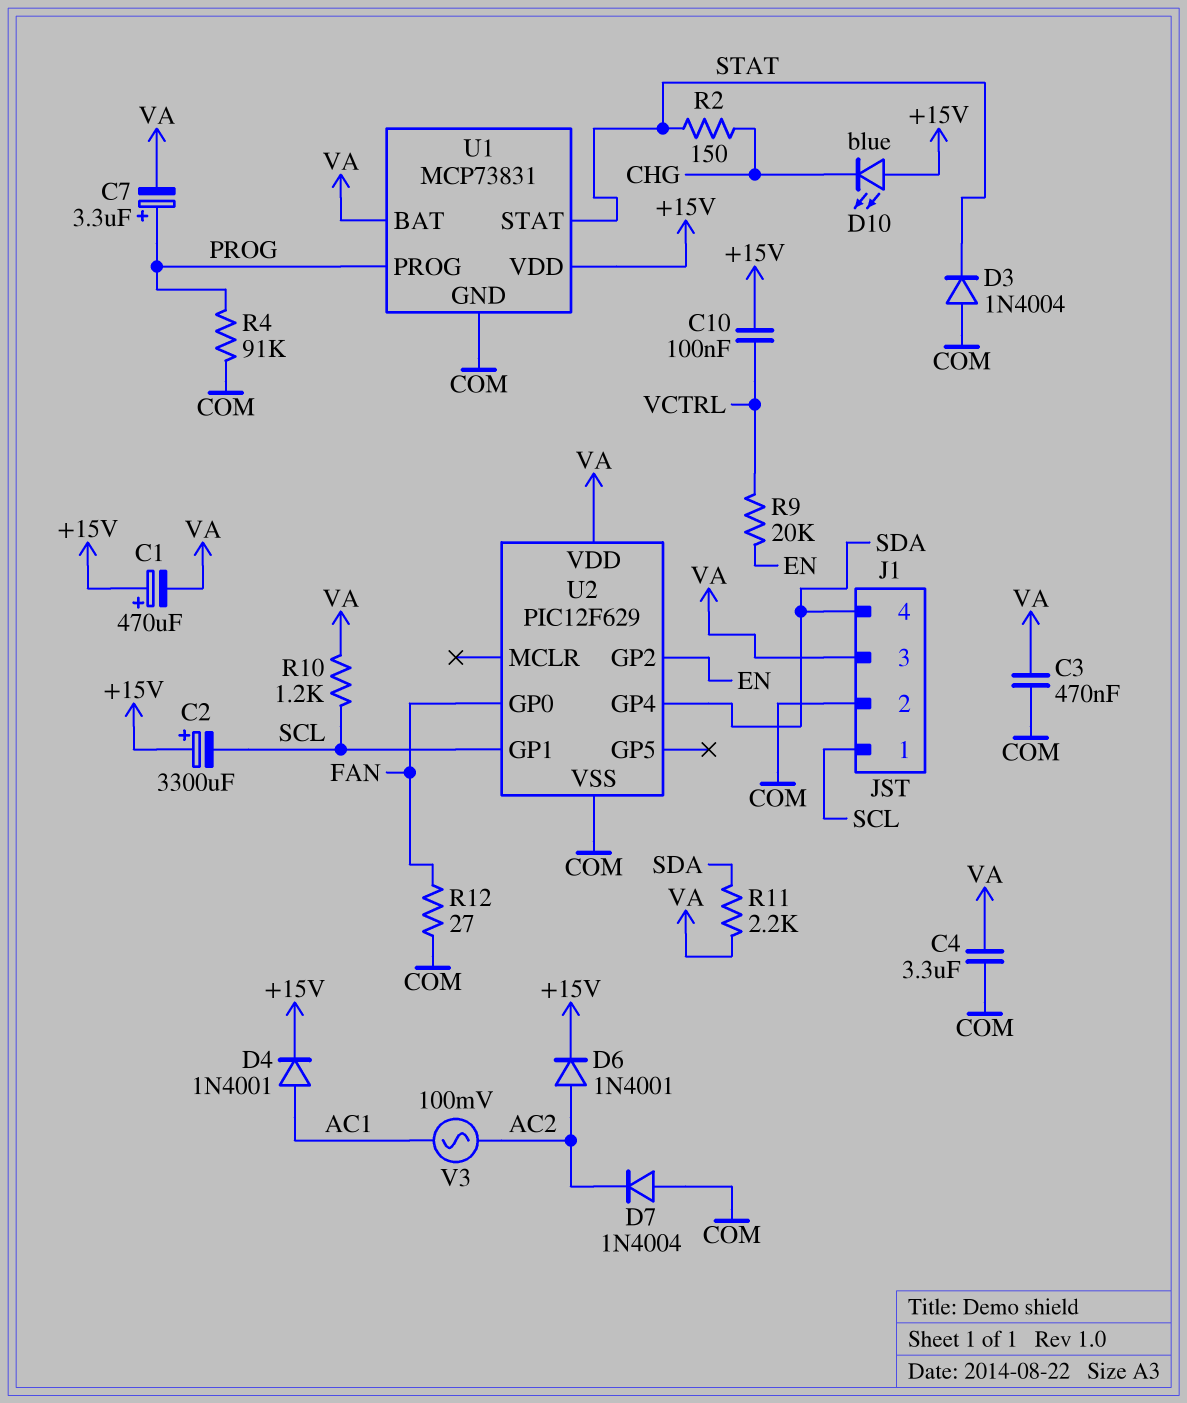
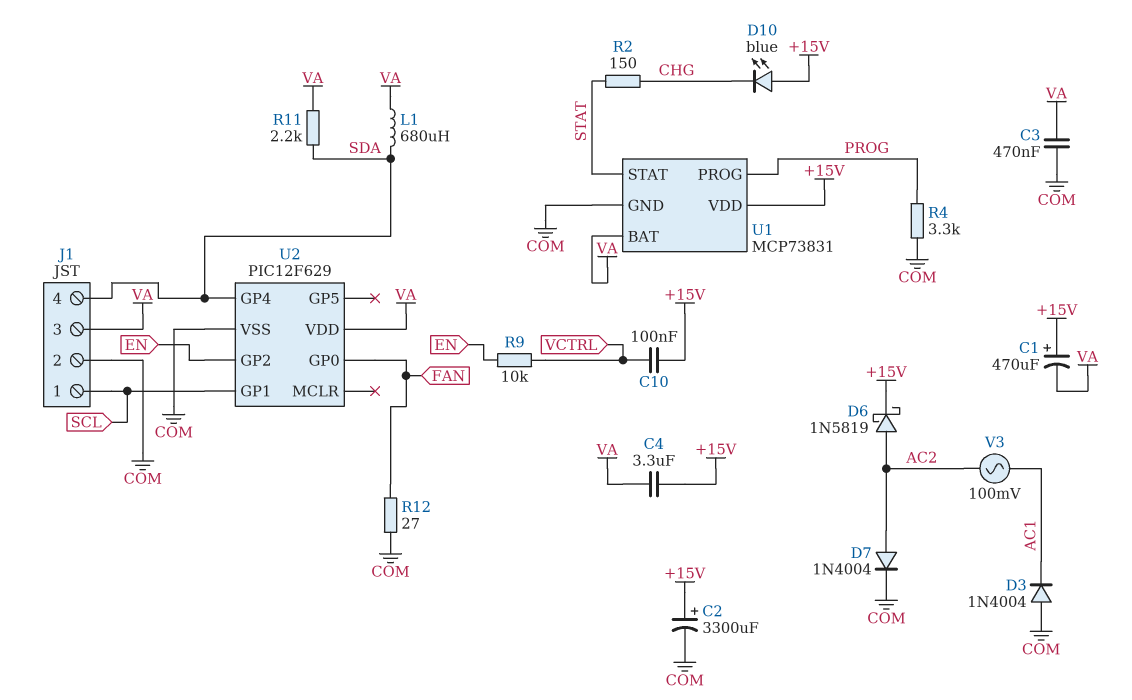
C2: 3300uF (plus +15V, minus SCL) -> 3300uF (plus +15V, minus COM)
C4: 3.3uF (COM, VA) -> 3.3uF (+15V, VA)
C7: 3.3uF (plus PROG, minus VA) -> none
D3: diode 1N4004 (A COM, K STAT) -> diode 1N4004 (A COM, K AC1)
D4: diode 1N4001 (A AC1, K +15V) -> none
D6: diode 1N4001 (A AC2, K +15V) -> schottky 1N5819 (A AC2, K +15V)
D7: diode 1N4004 (A COM, K AC2) -> diode 1N4004 (A AC2, K COM)
L1: none -> 680uH (SDA, VA)
R4: 91k (COM, PROG) -> 3.3k (COM, PROG)
R9: 20k (EN, VCTRL) -> 10k (EN, VCTRL)
R10: 1.2k (SCL, VA) -> none

